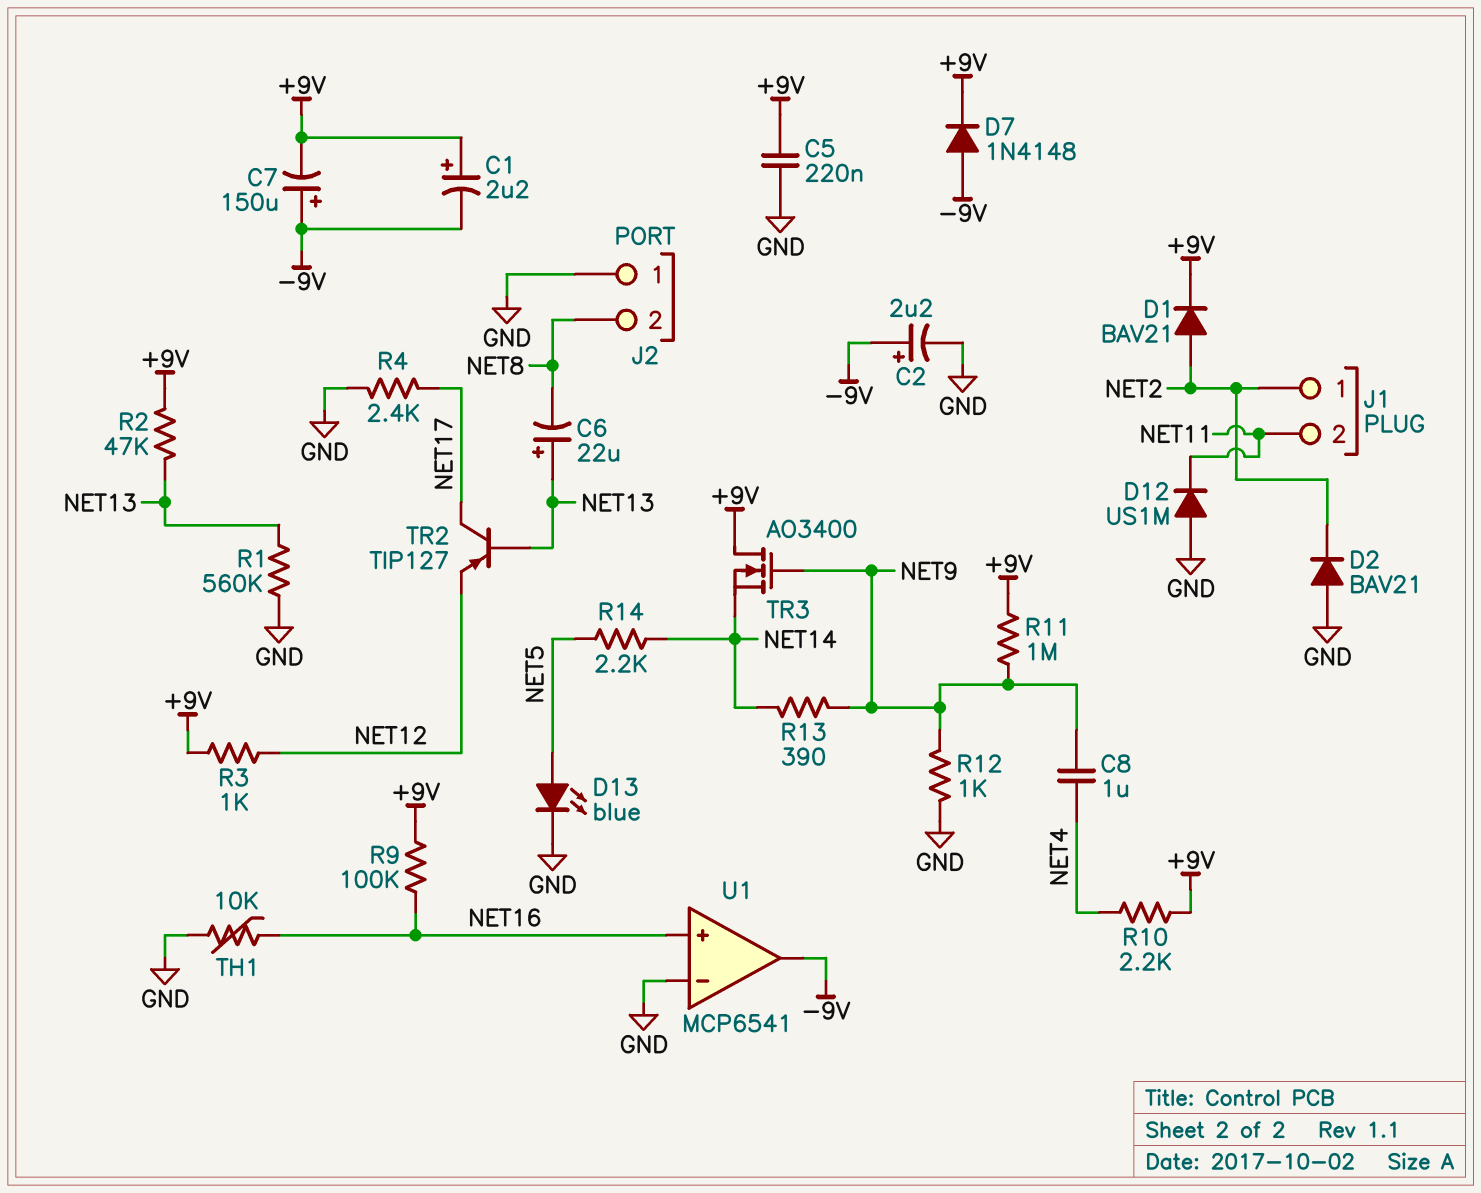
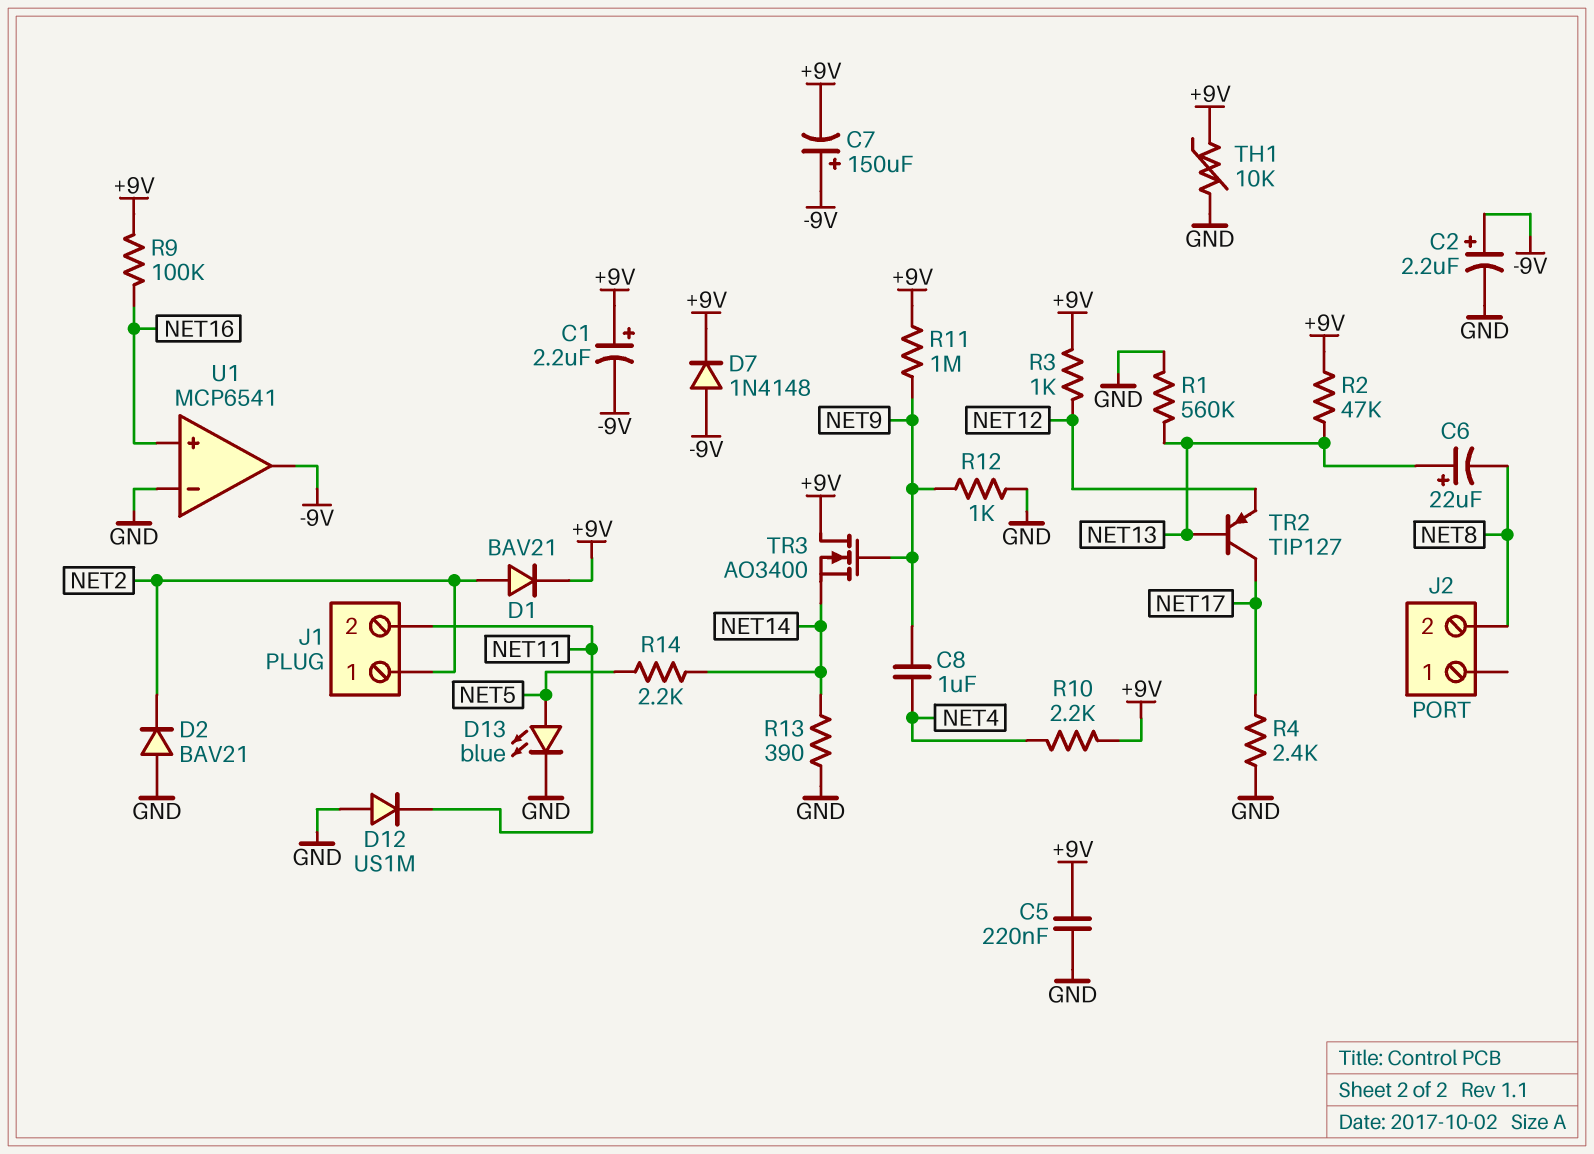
J2 pin 1: GND -> none
R13: 390 (NET9, NET14) -> 390 (GND, NET14)
TH1: 10k (GND, NET16) -> 10k (+9V, GND)

